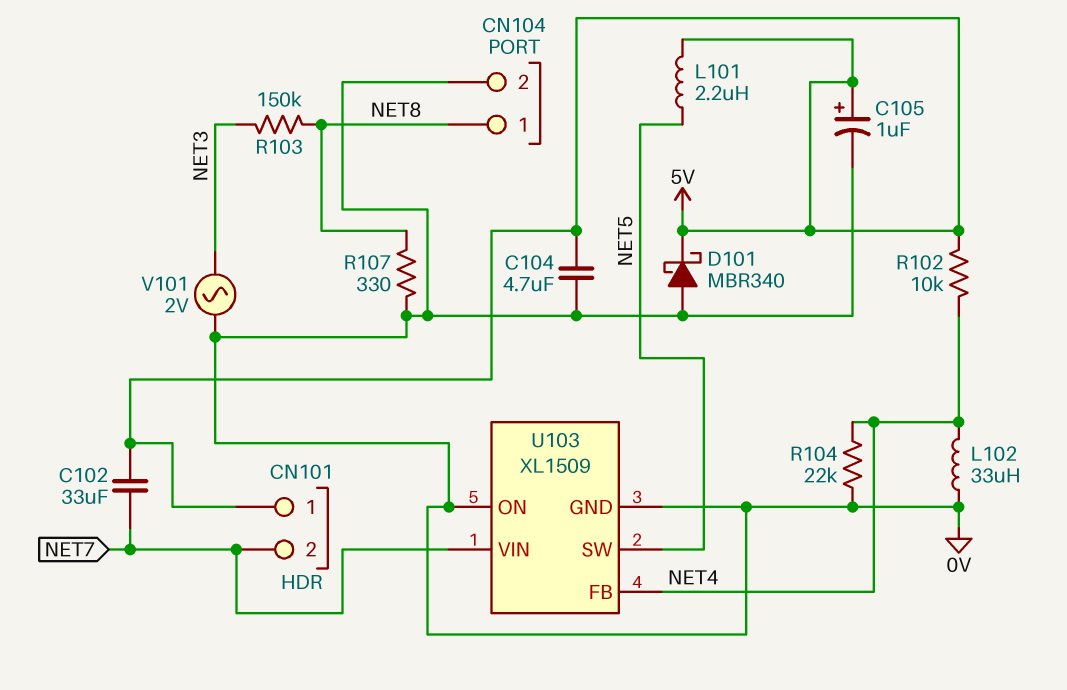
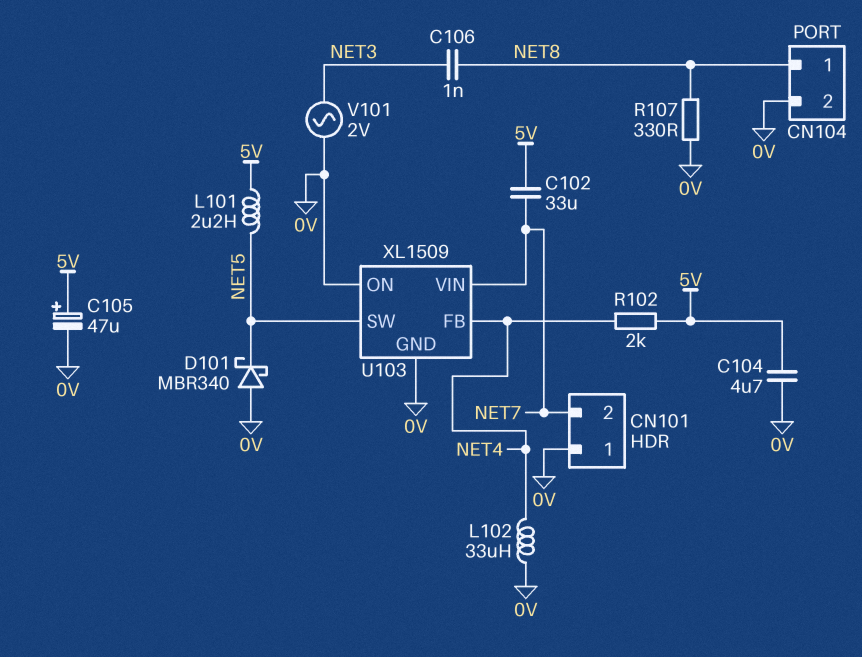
C105: 1uF (plus 5V, minus 0V) -> 47uF (plus 5V, minus 0V)
C106: none -> 1nF (NET3, NET8)
CN101 pin 1: 5V -> 0V
D101: schottky MBR340 (A 0V, K 5V) -> schottky MBR340 (A 0V, K NET5)
R102: 10k (5V, NET4) -> 2k (5V, NET4)
R103: 150k (NET3, NET8) -> none
R104: 22k (0V, NET4) -> none

